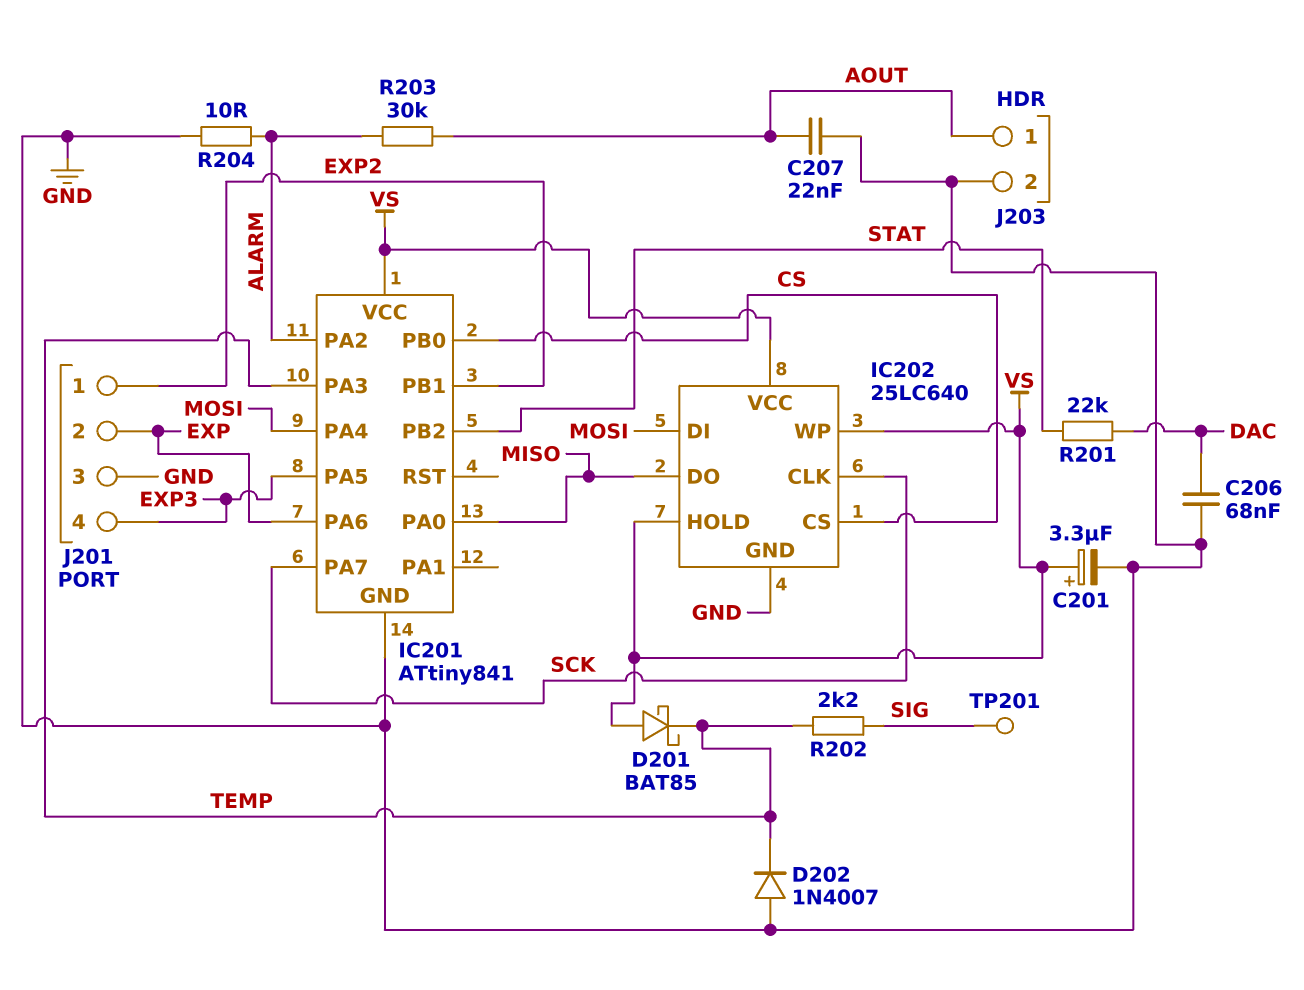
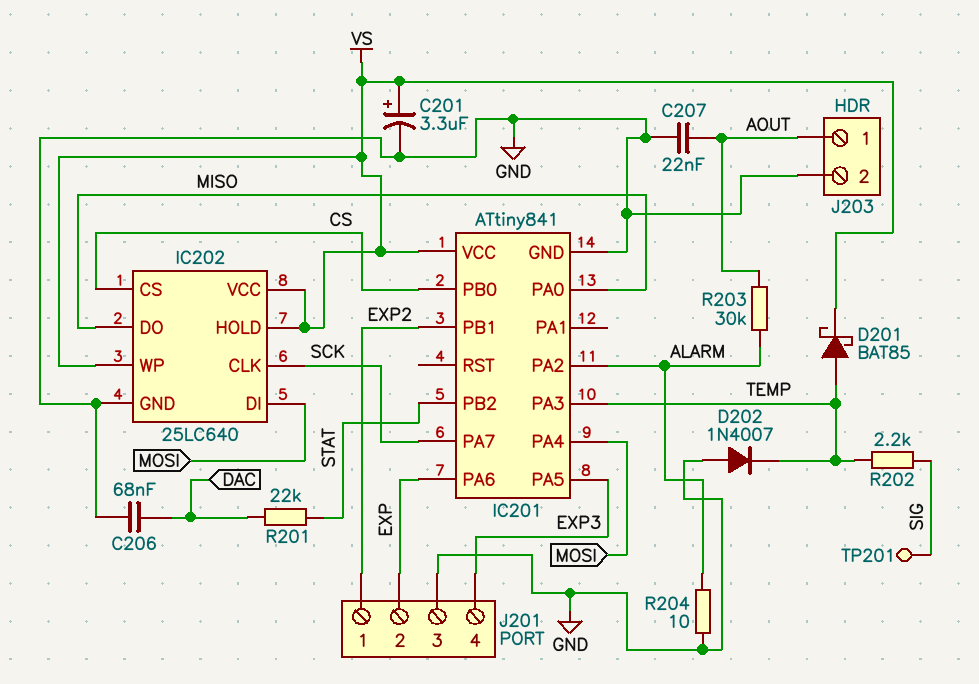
D201: schottky BAT85 (A VS, K TEMP) -> schottky BAT85 (A TEMP, K VS)

